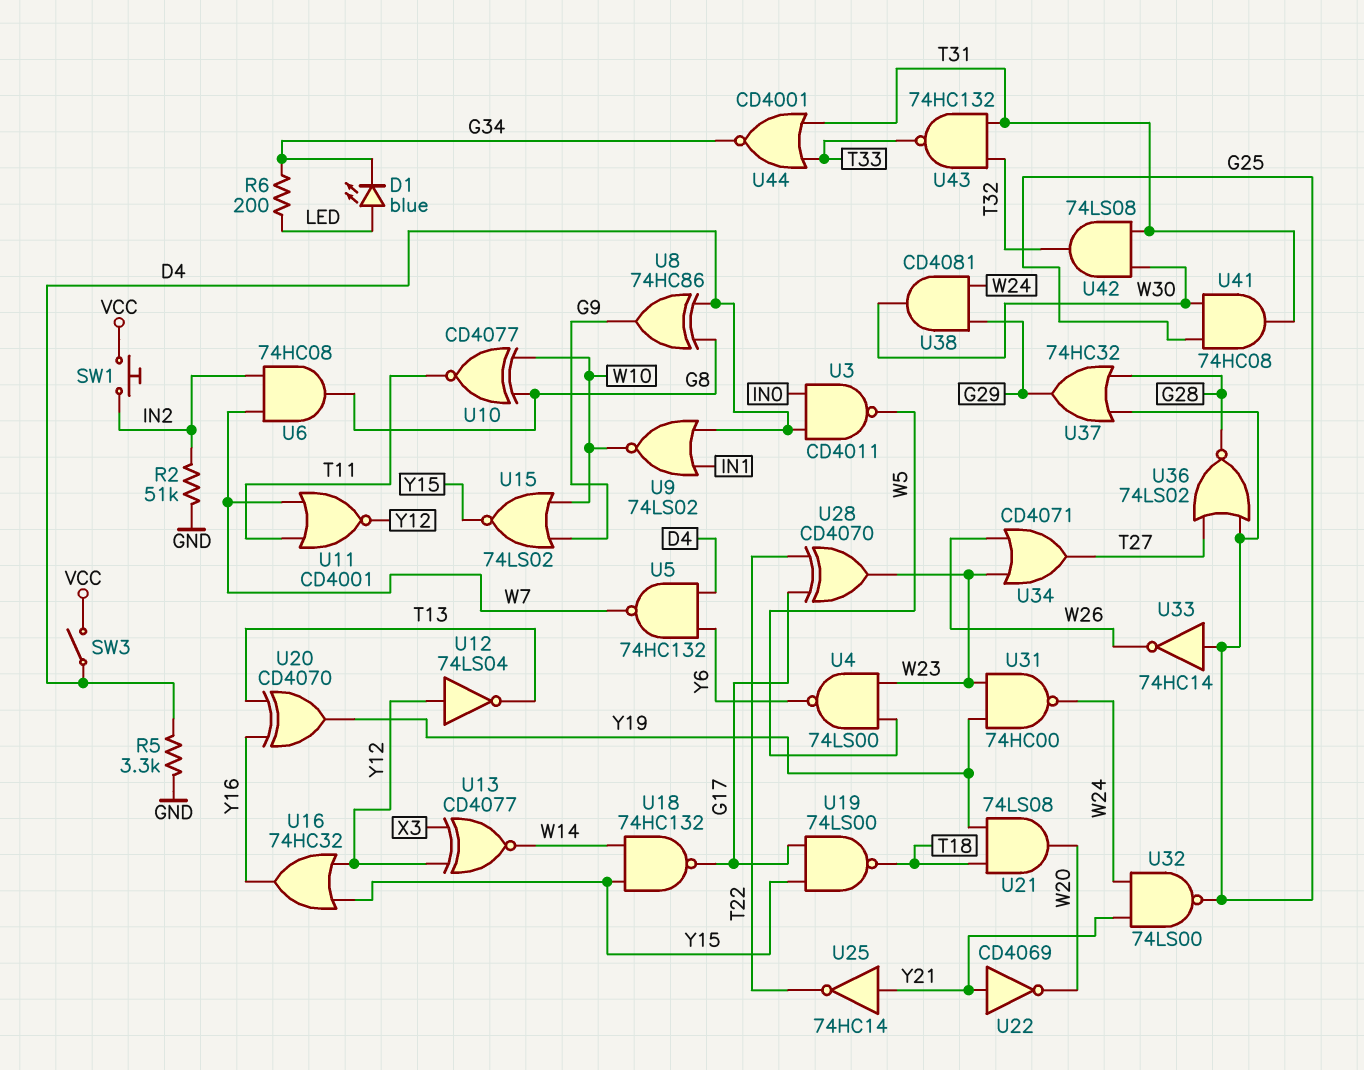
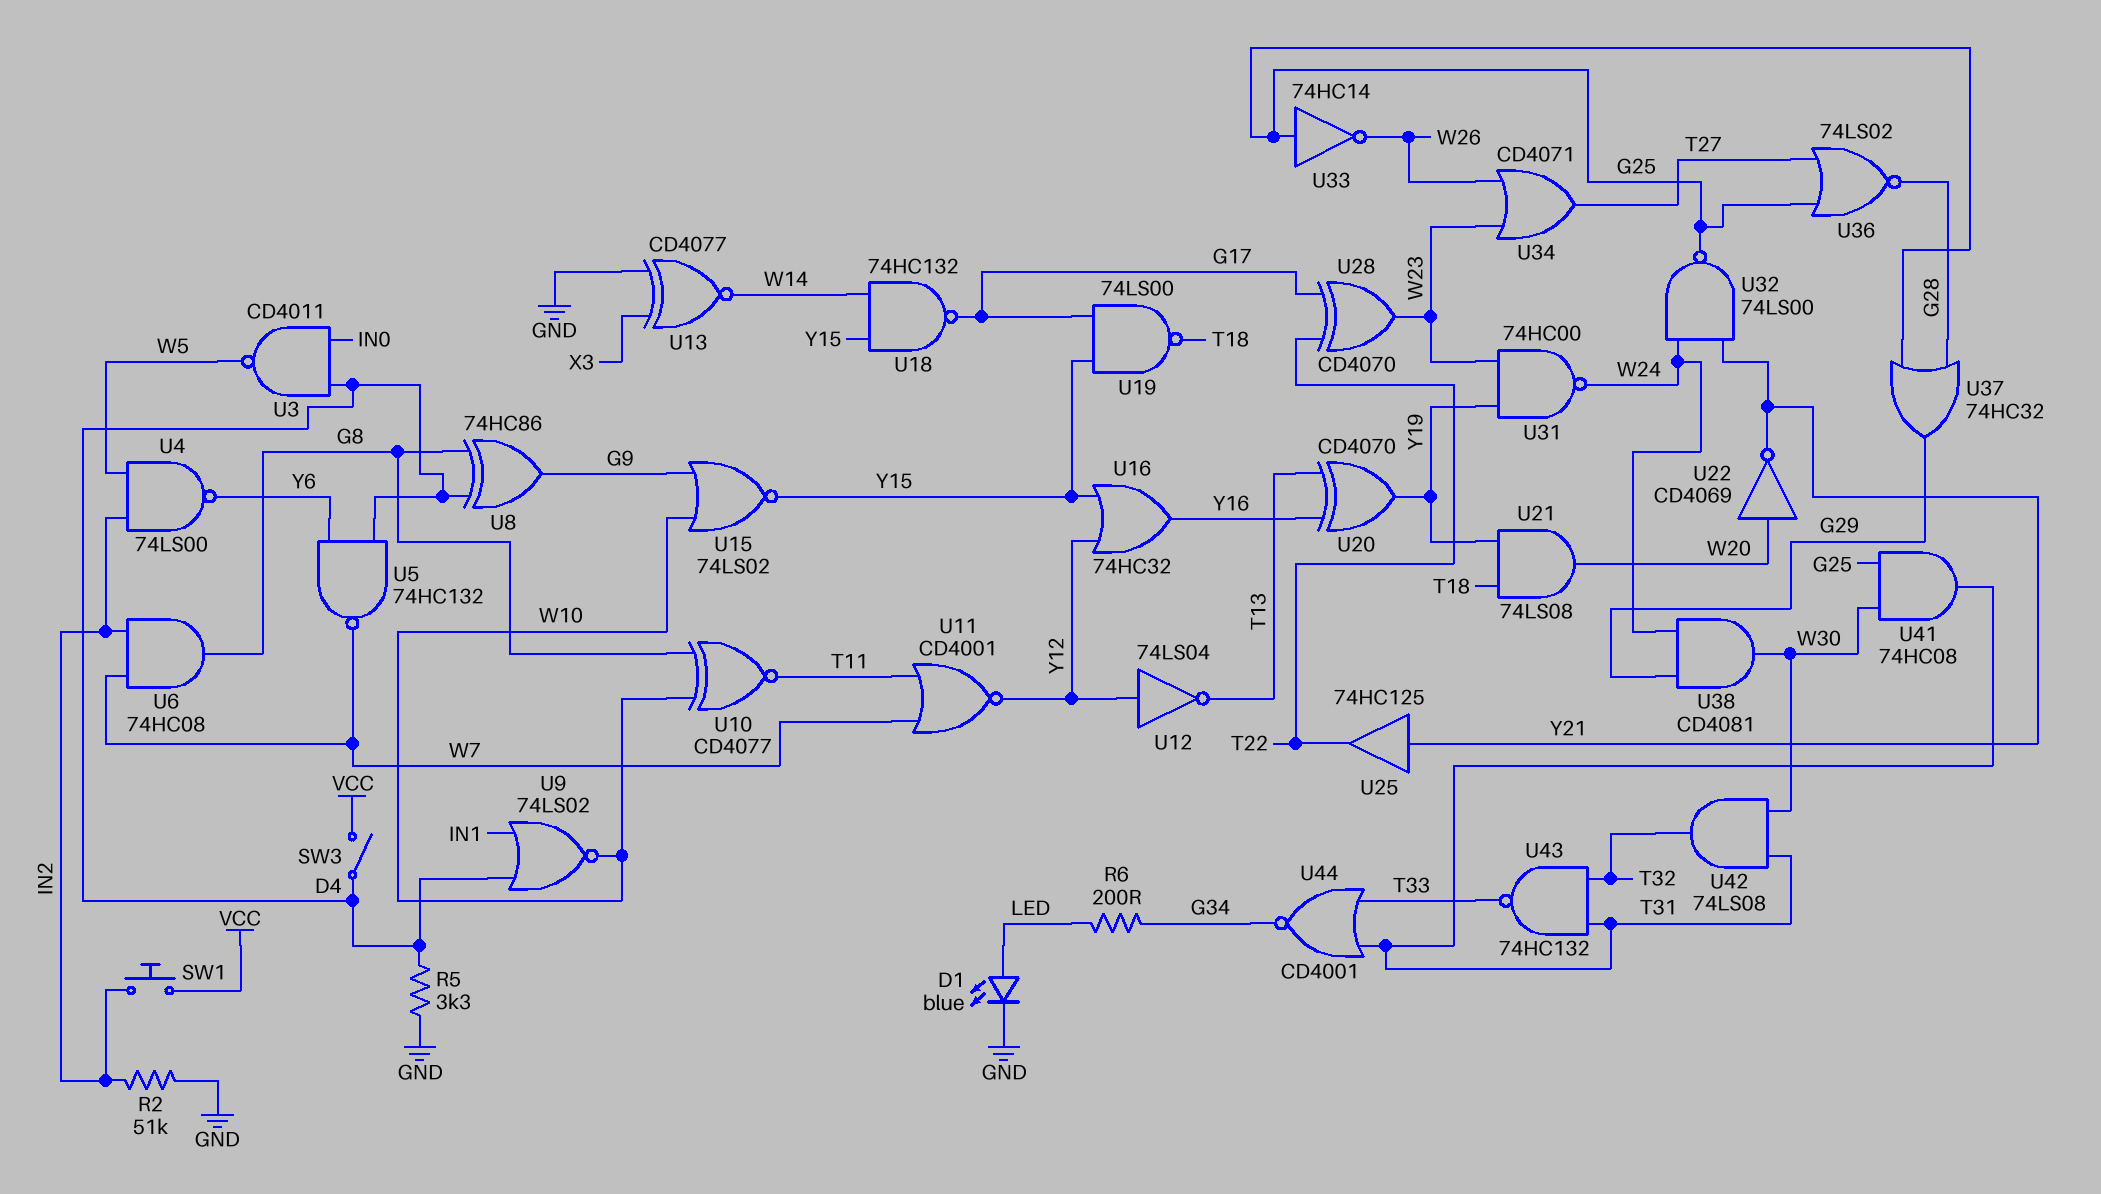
D1: LED blue (A LED, K G34) -> LED blue (A LED, K GND)
U4: NAND 74LS00 (in W5, in W23, out Y6) -> NAND 74LS00 (in IN2, in W5, out Y6)
U13: XNOR CD4077 (in X3, in Y12, out W14) -> XNOR CD4077 (in GND, in X3, out W14)
U22: NOT CD4069 (in Y21, out W20) -> NOT CD4069 (in W20, out Y21)
U25: NOT 74HC14 (in Y21, out T22) -> buffer 74HC125 (in Y21, out T22)

